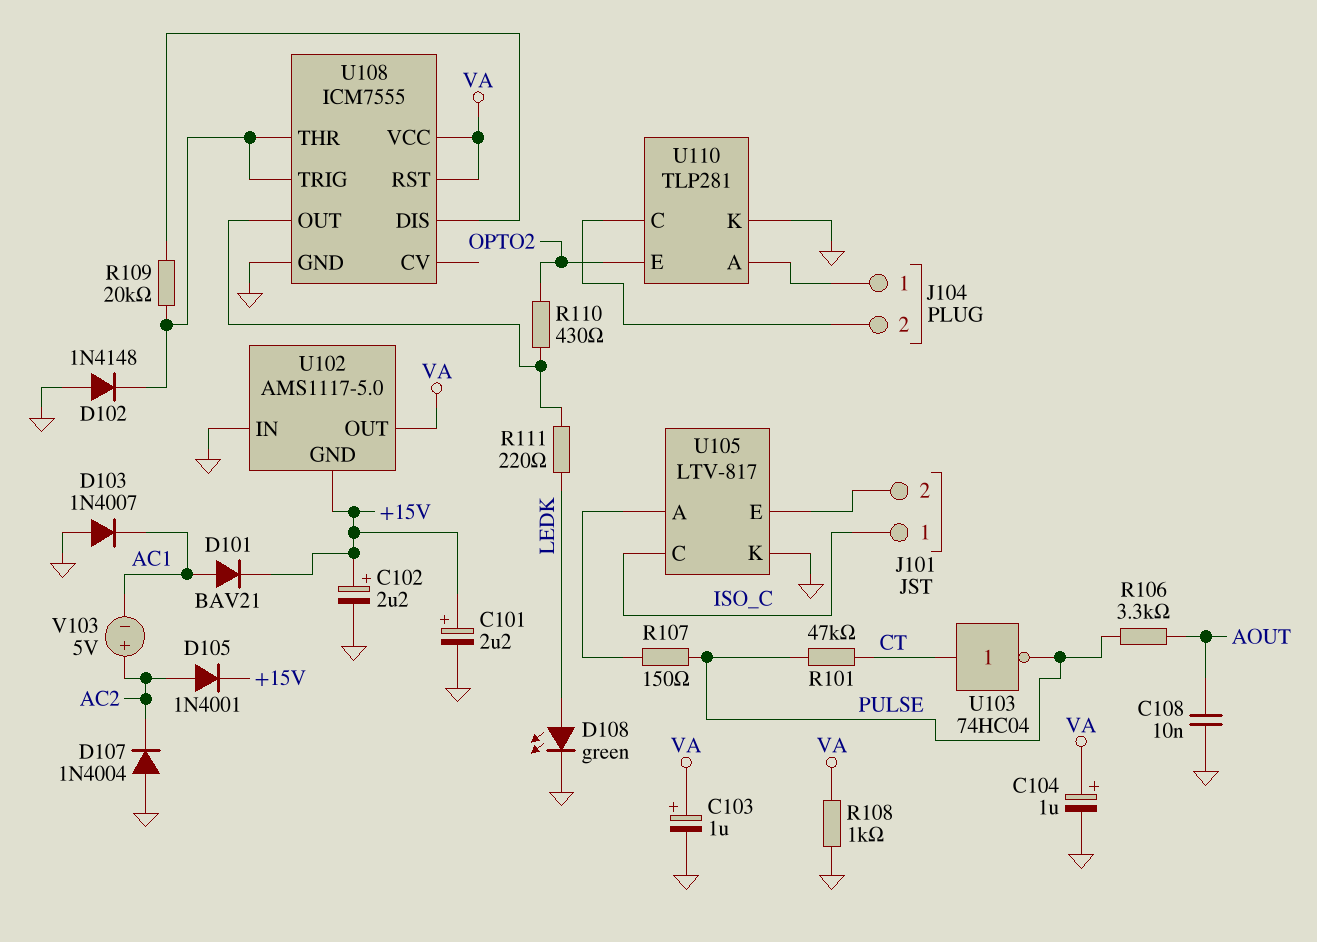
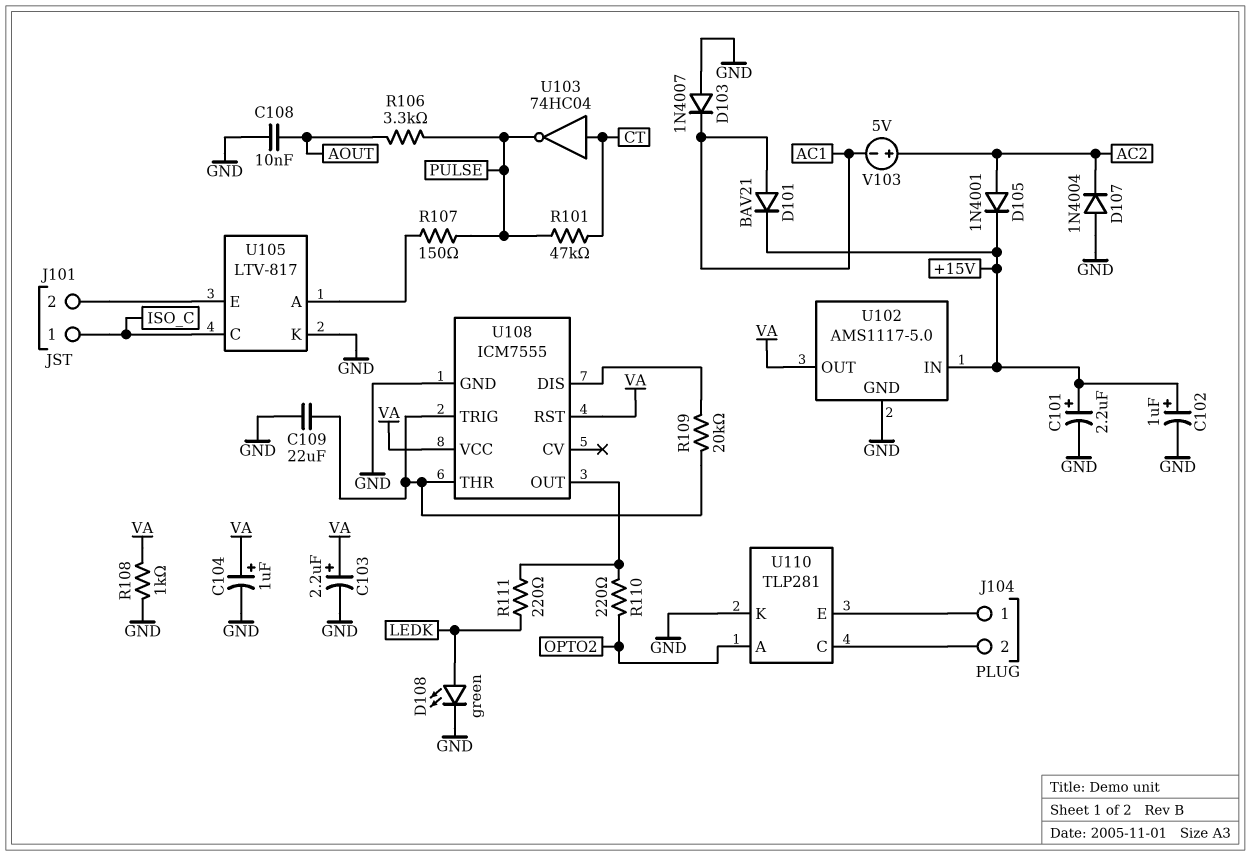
C102: 2.2uF (plus +15V, minus GND) -> 1uF (plus +15V, minus GND)
C103: 1uF (plus VA, minus GND) -> 2.2uF (plus VA, minus GND)
C109: none -> 22uF (GND, U108/THR)
D102: diode 1N4148 (A GND, K U108/THR) -> none
R110: 430 (OPTO2, U108/OUT) -> 220 (OPTO2, U108/OUT)
U102 pin GND: +15V -> GND
U102 pin IN: GND -> +15V
U110 pin A: J104/1 -> OPTO2
U110 pin E: OPTO2 -> J104/1

